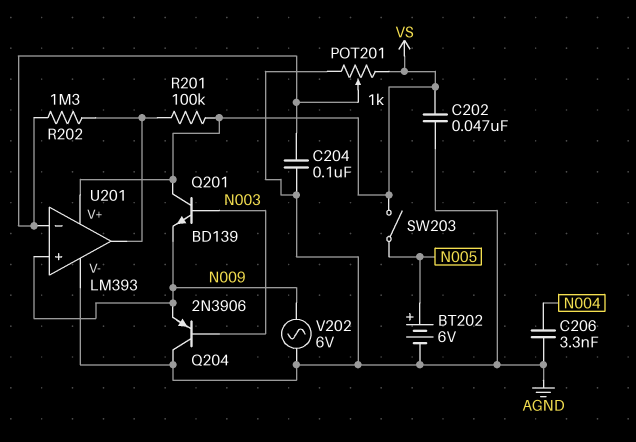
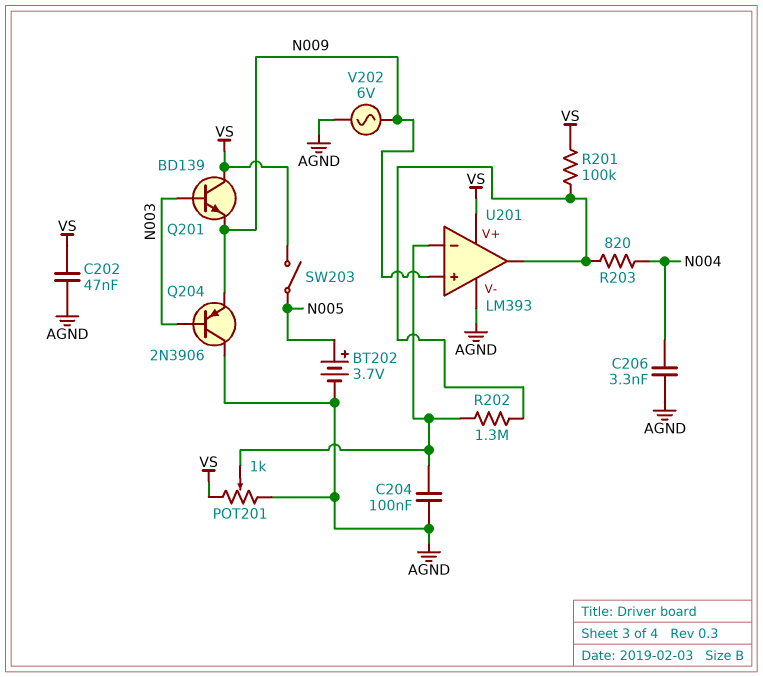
BT202: 6V (plus N005, minus AGND) -> 3.7V (plus N005, minus AGND)
R203: none -> 820 (N004, U201/out)

